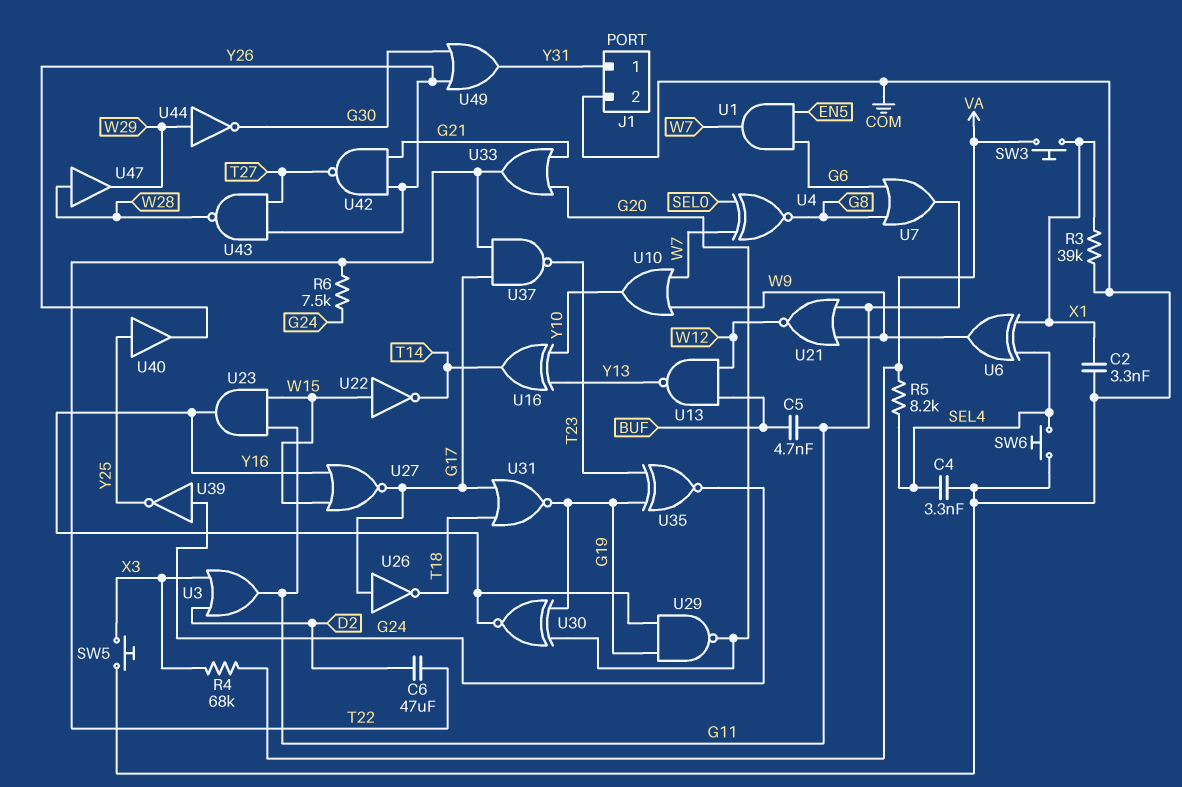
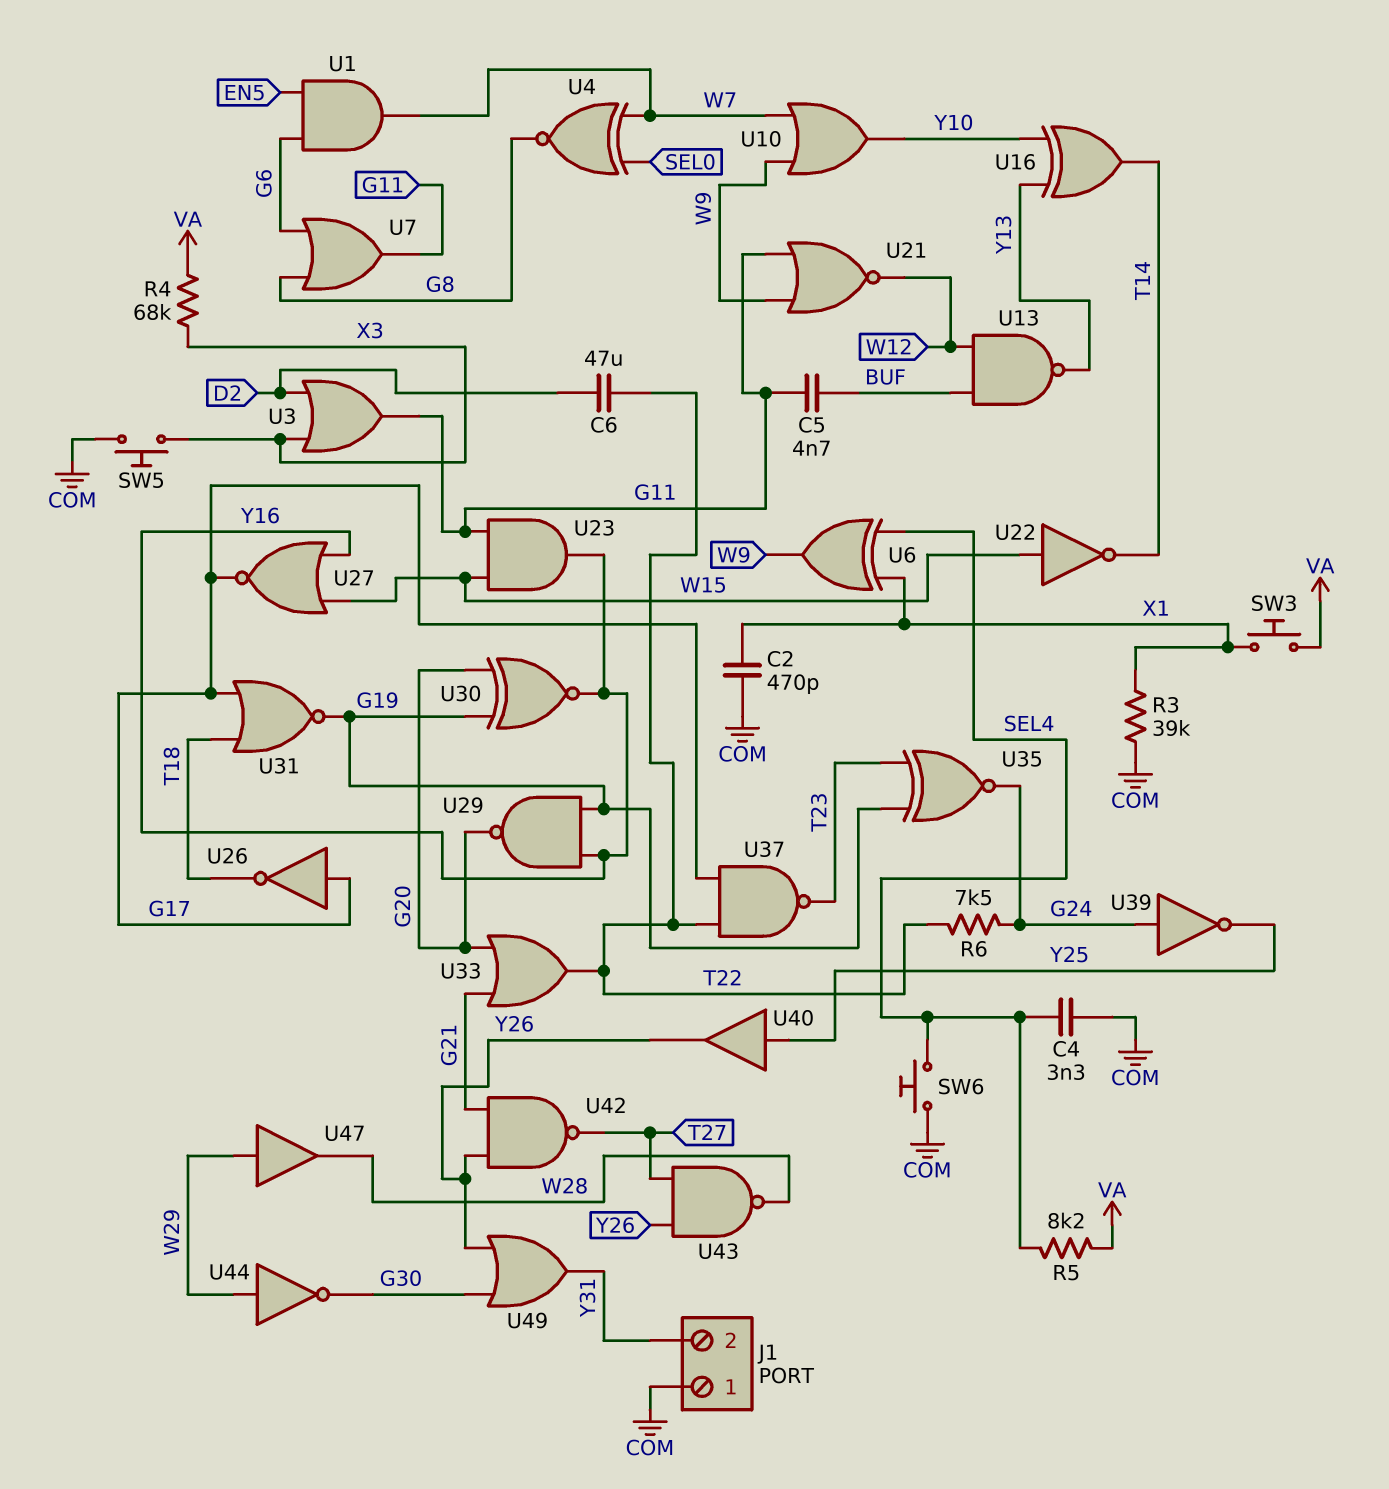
C2: 3.3nF (COM, X1) -> 470pF (COM, X1)
J1 pin 1: Y31 -> COM
J1 pin 2: COM -> Y31
U47: buffer (in W28, out W29) -> buffer (in W29, out W28)

